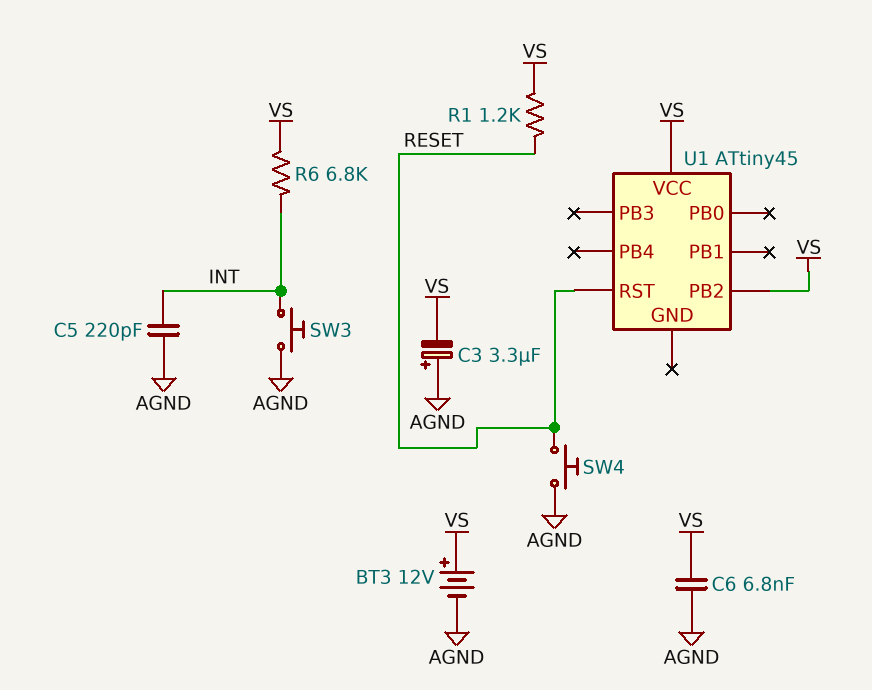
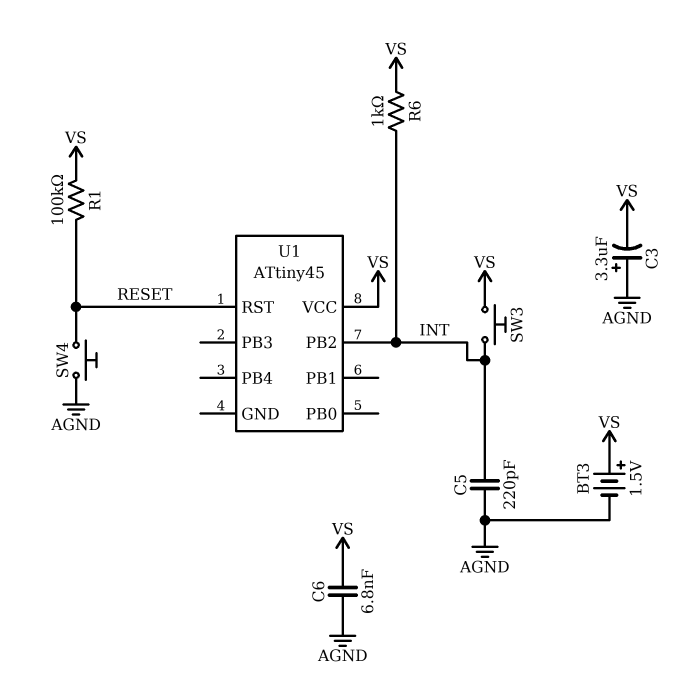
BT3: 12V (plus VS, minus AGND) -> 1.5V (plus VS, minus AGND)
R1: 1.2k (RESET, VS) -> 100k (RESET, VS)
R6: 6.8k (INT, VS) -> 1k (INT, VS)
SW3: button (AGND, INT) -> button (INT, VS)
U1 pin PB2: VS -> INT

